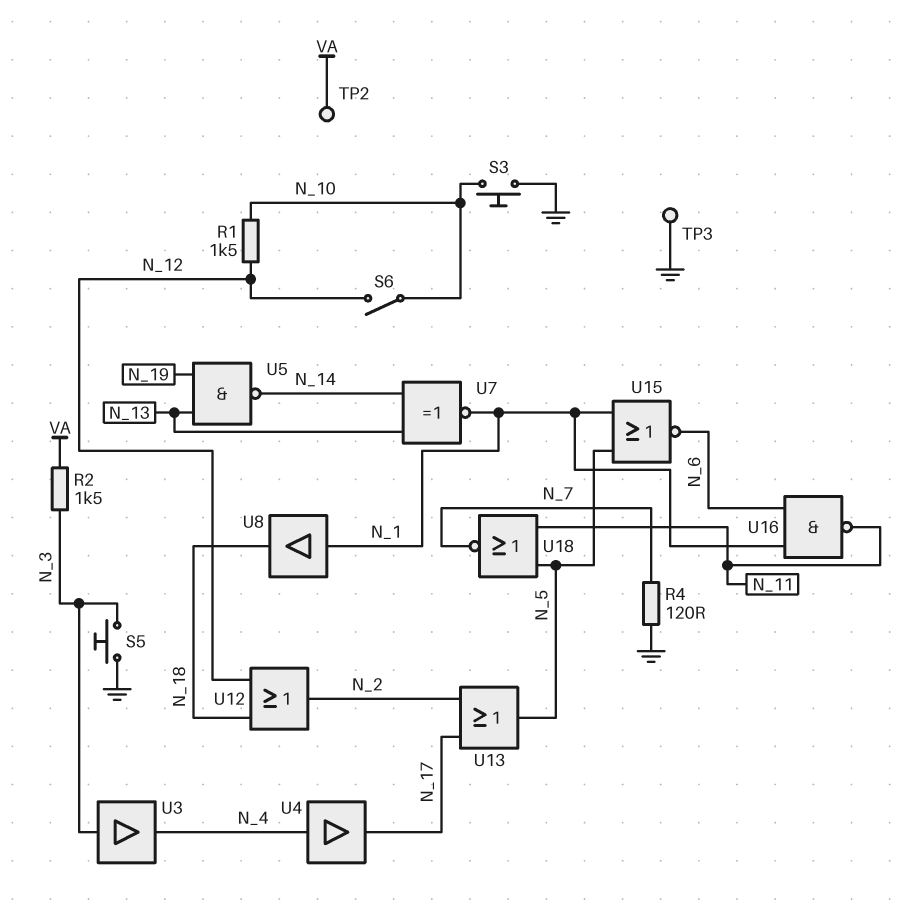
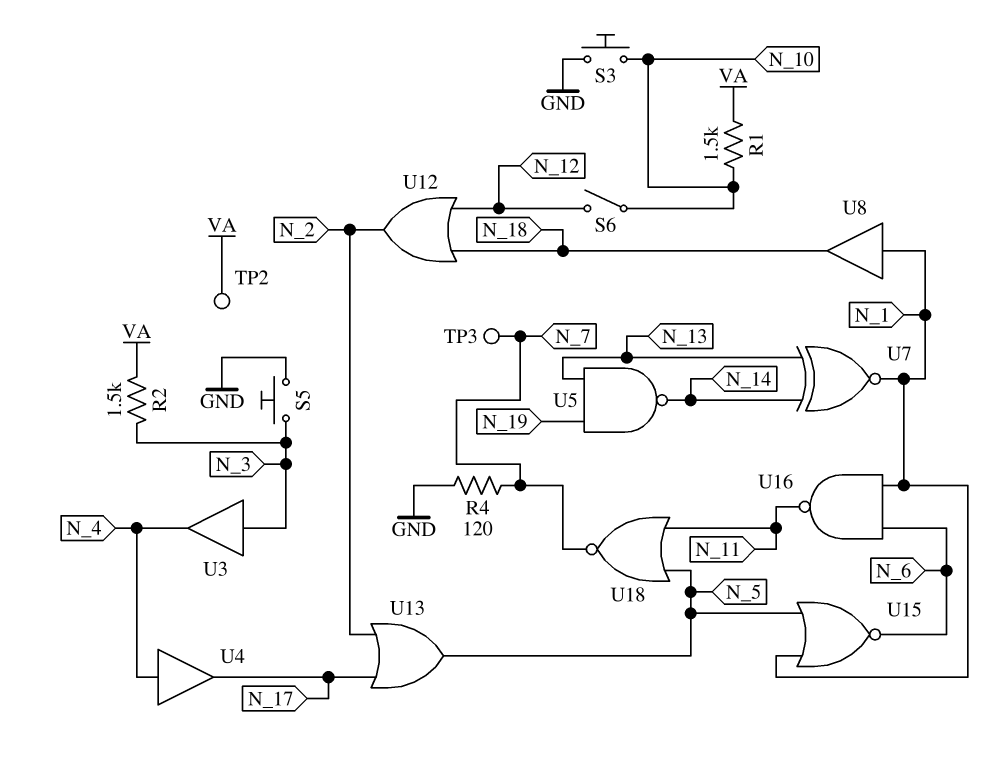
R1: 1.5k (N_10, N_12) -> 1.5k (N_10, VA)
TP3: test point (GND) -> test point (N_7)

